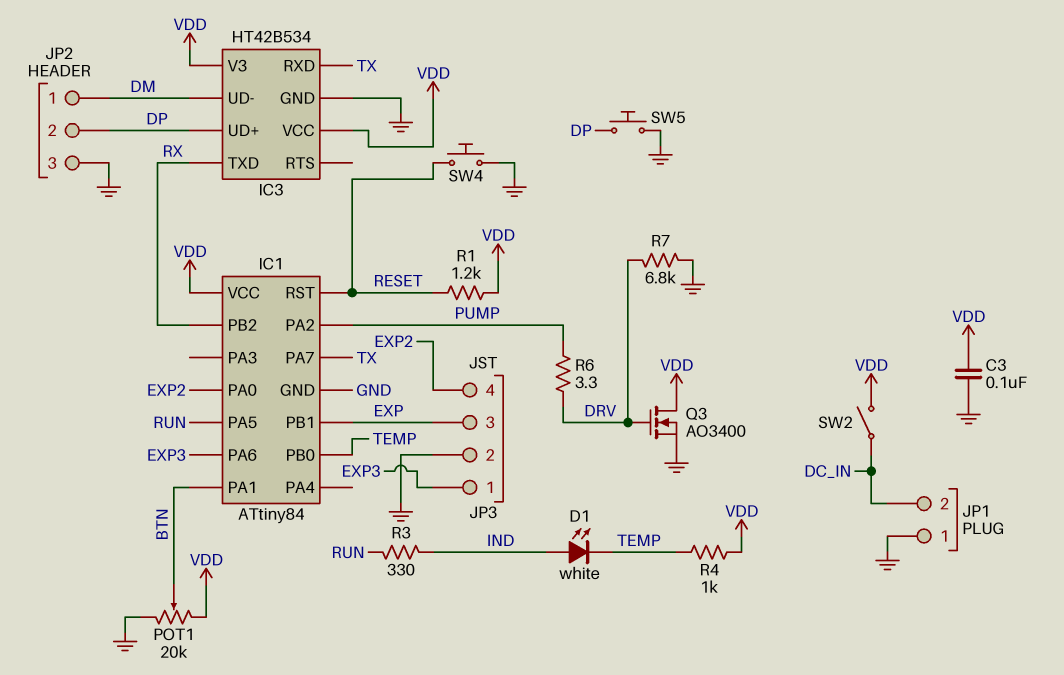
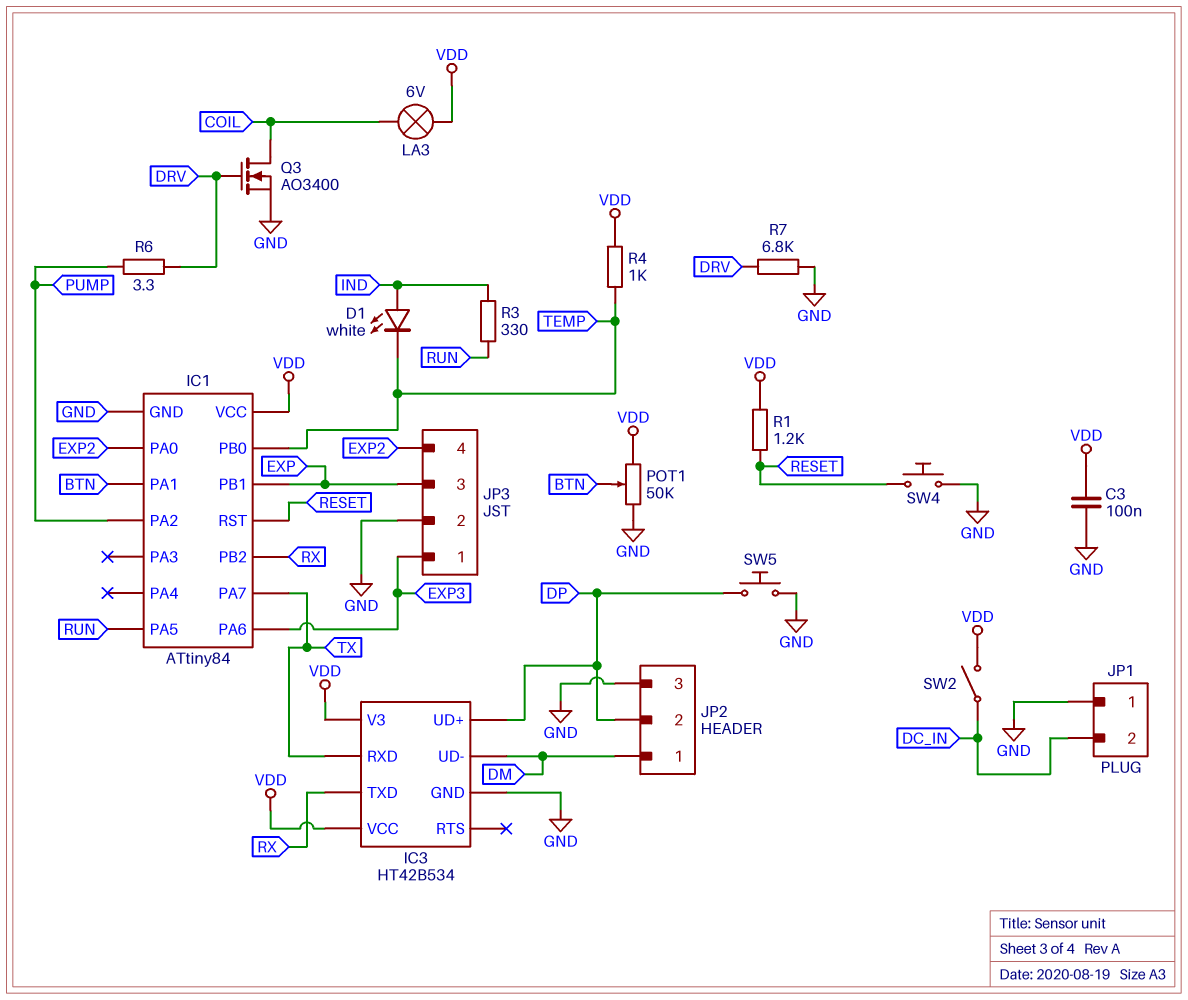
LA3: none -> lamp 6V (COIL, VDD)
POT1: 20k (GND, VDD, wiper BTN) -> 50k (GND, VDD, wiper BTN)
Q3: NMOS AO3400 (G DRV, D VDD, S GND) -> NMOS AO3400 (G DRV, D COIL, S GND)

